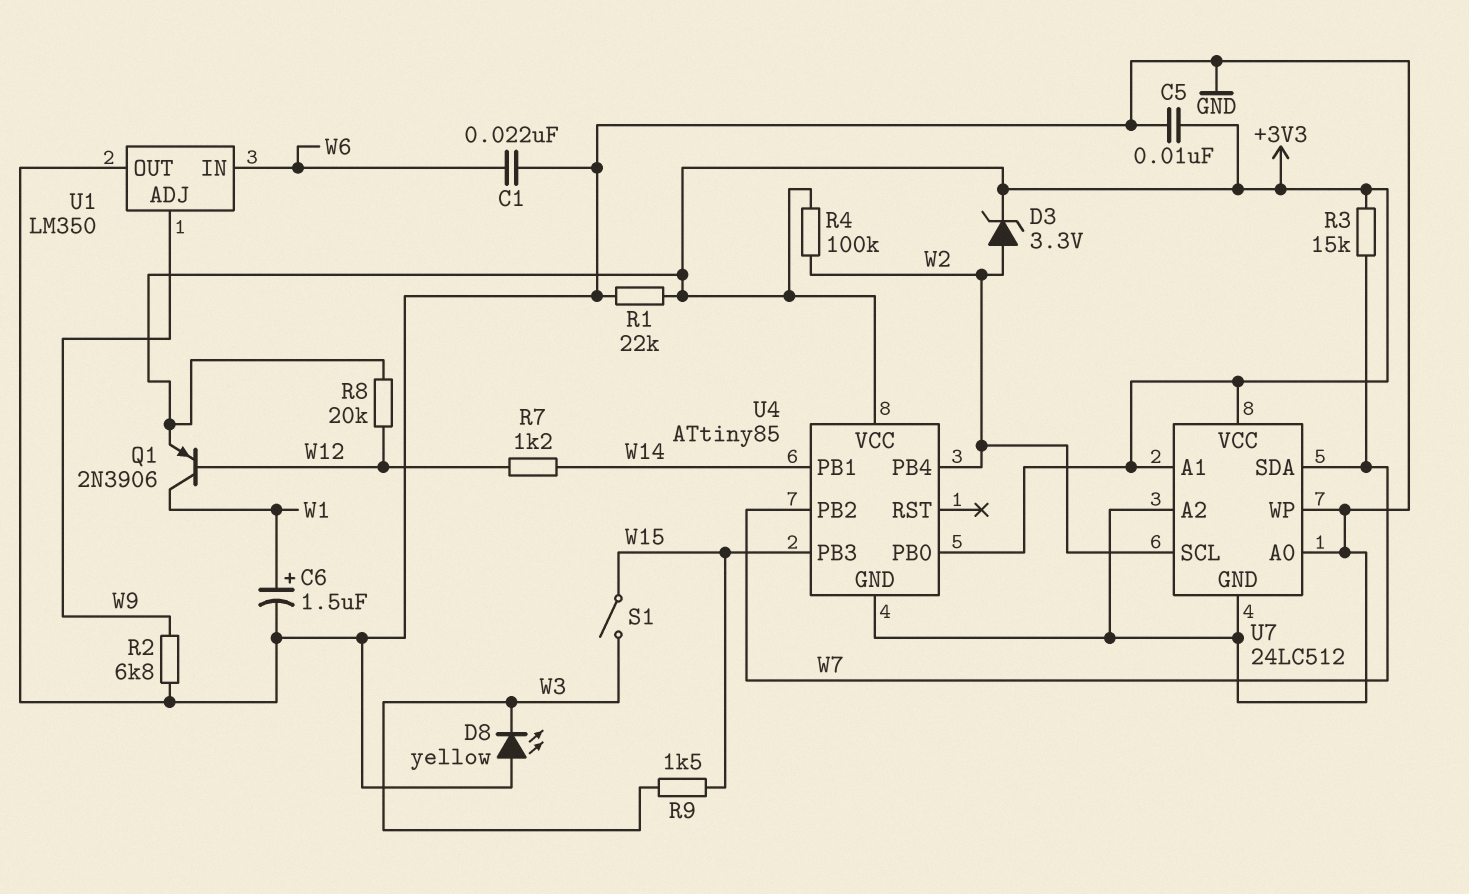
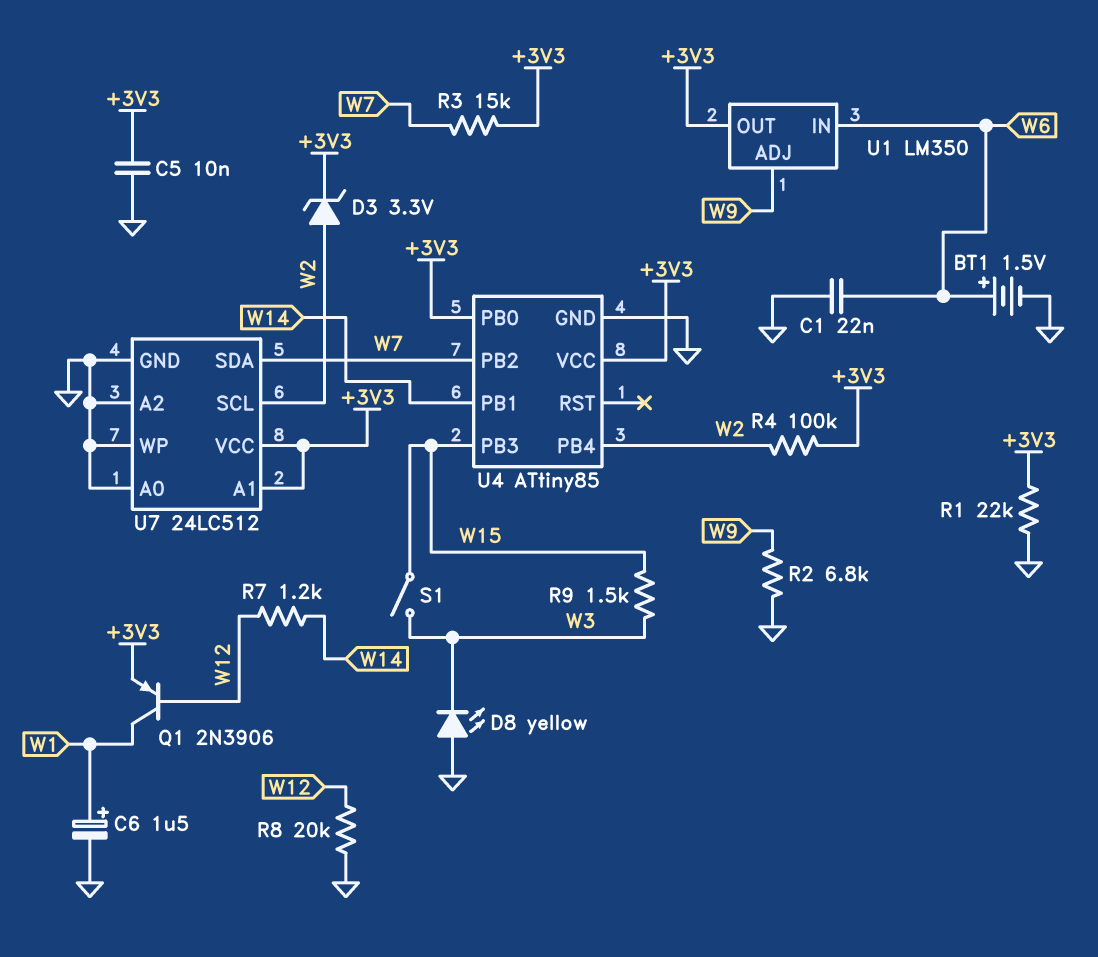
BT1: none -> 1.5V (plus W6, minus GND)
R8: 20k (+3V3, W12) -> 20k (GND, W12)
U1 pin OUT: GND -> +3V3

